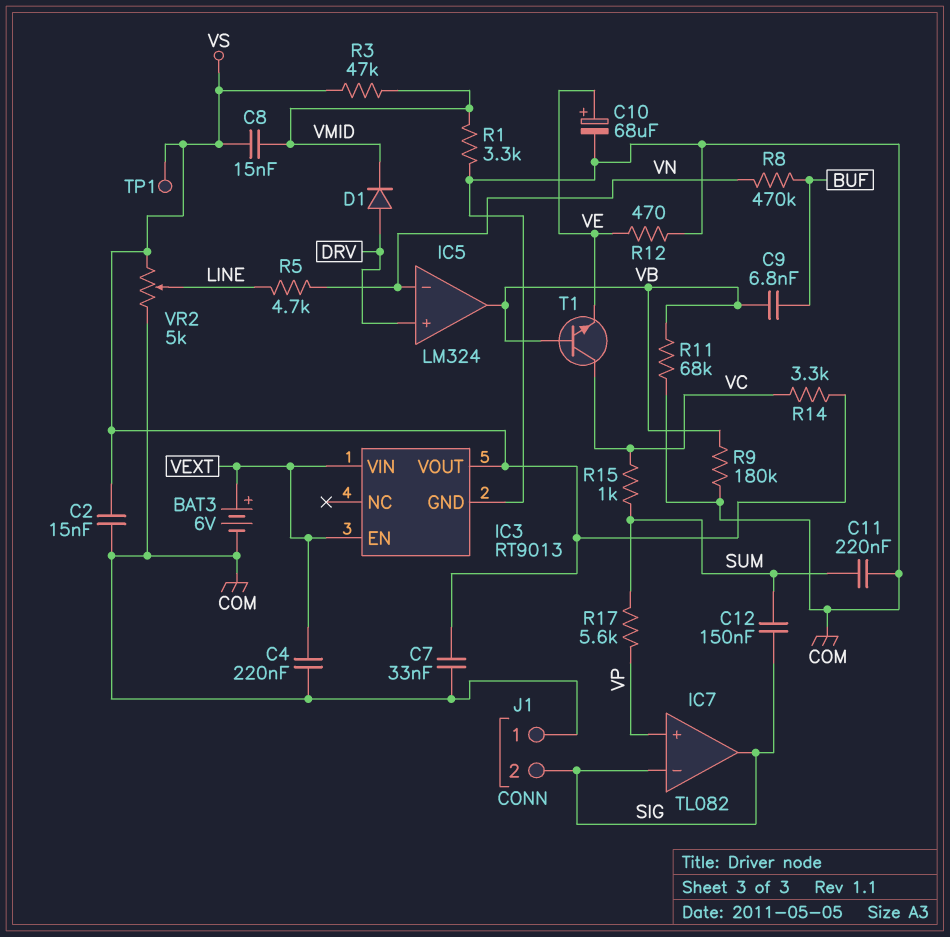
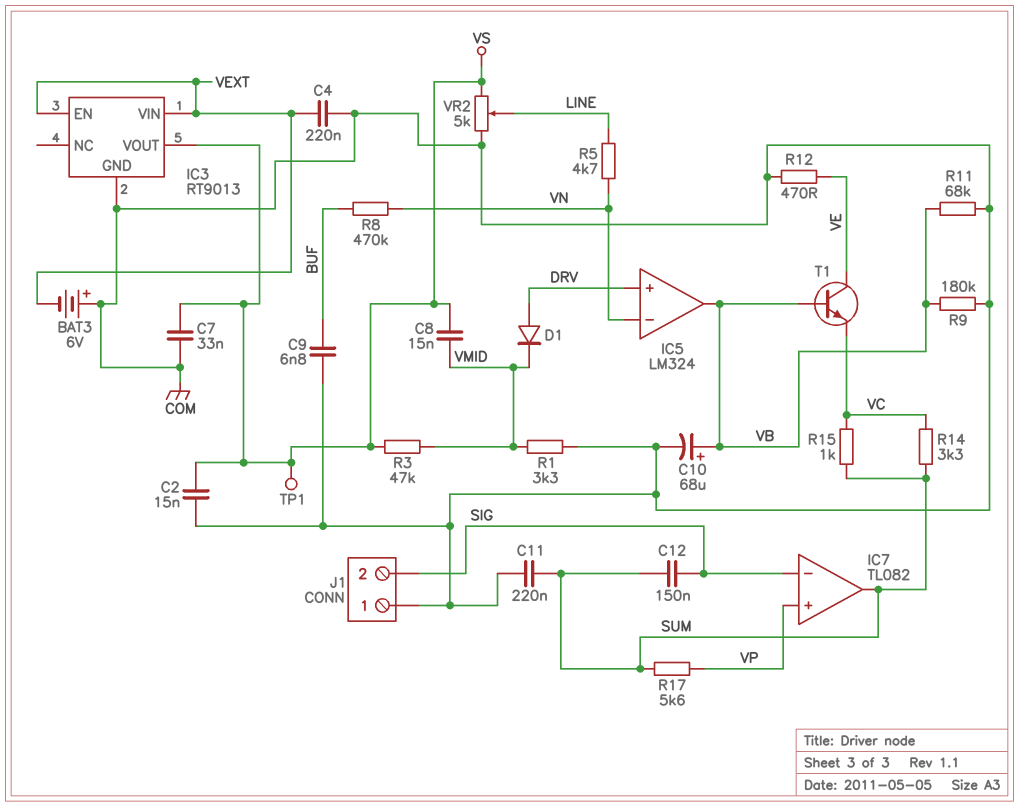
BAT3: 6V (plus VEXT, minus COM) -> 6V (plus COM, minus VEXT)
C9: 6.8nF (BUF, VB) -> 6.8nF (BUF, COM)
C10: 68uF (plus VE, minus COM) -> 68uF (plus VB, minus COM)
IC7 pin out: SIG -> SUM
R14: 3.3k (VC, VS) -> 3.3k (SUM, VC)
T1: NPN (B VB, C VC, E VE) -> NPN (B VB, C VE, E VC)

